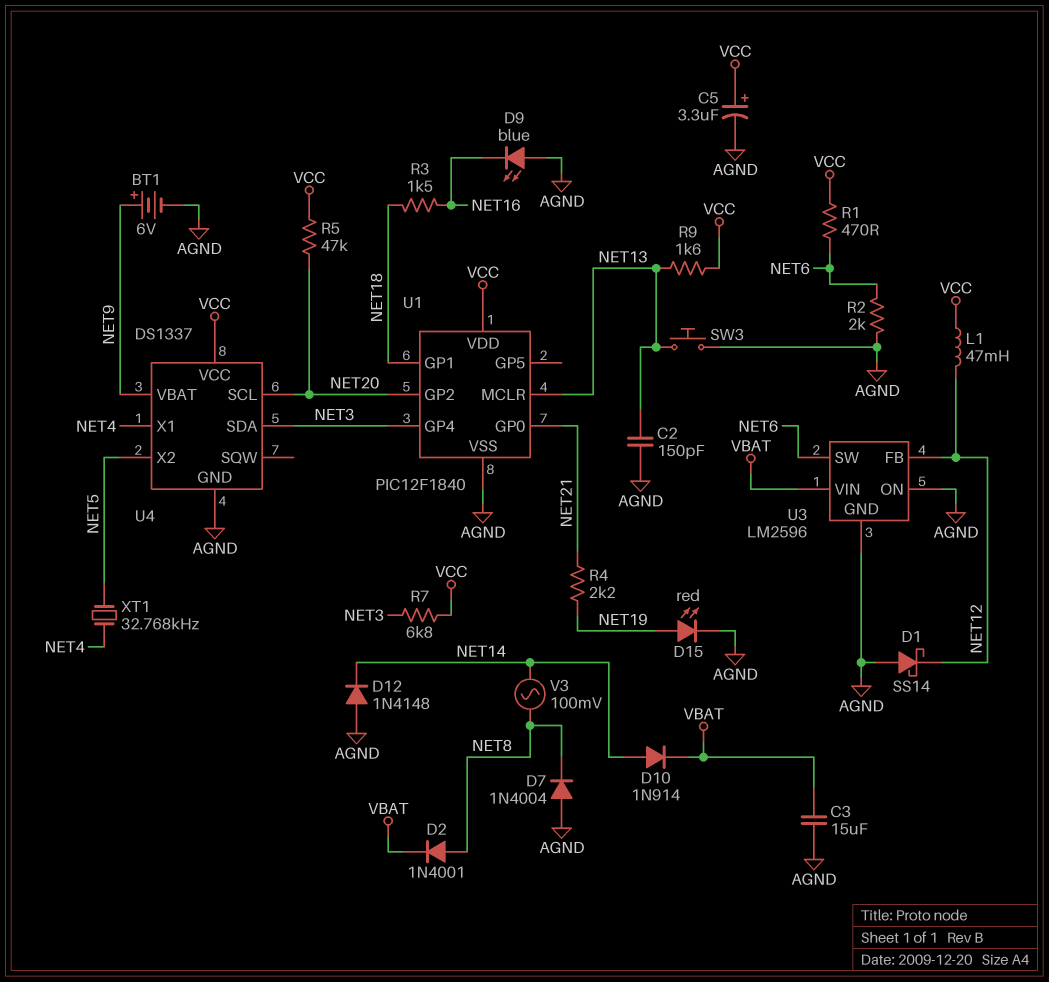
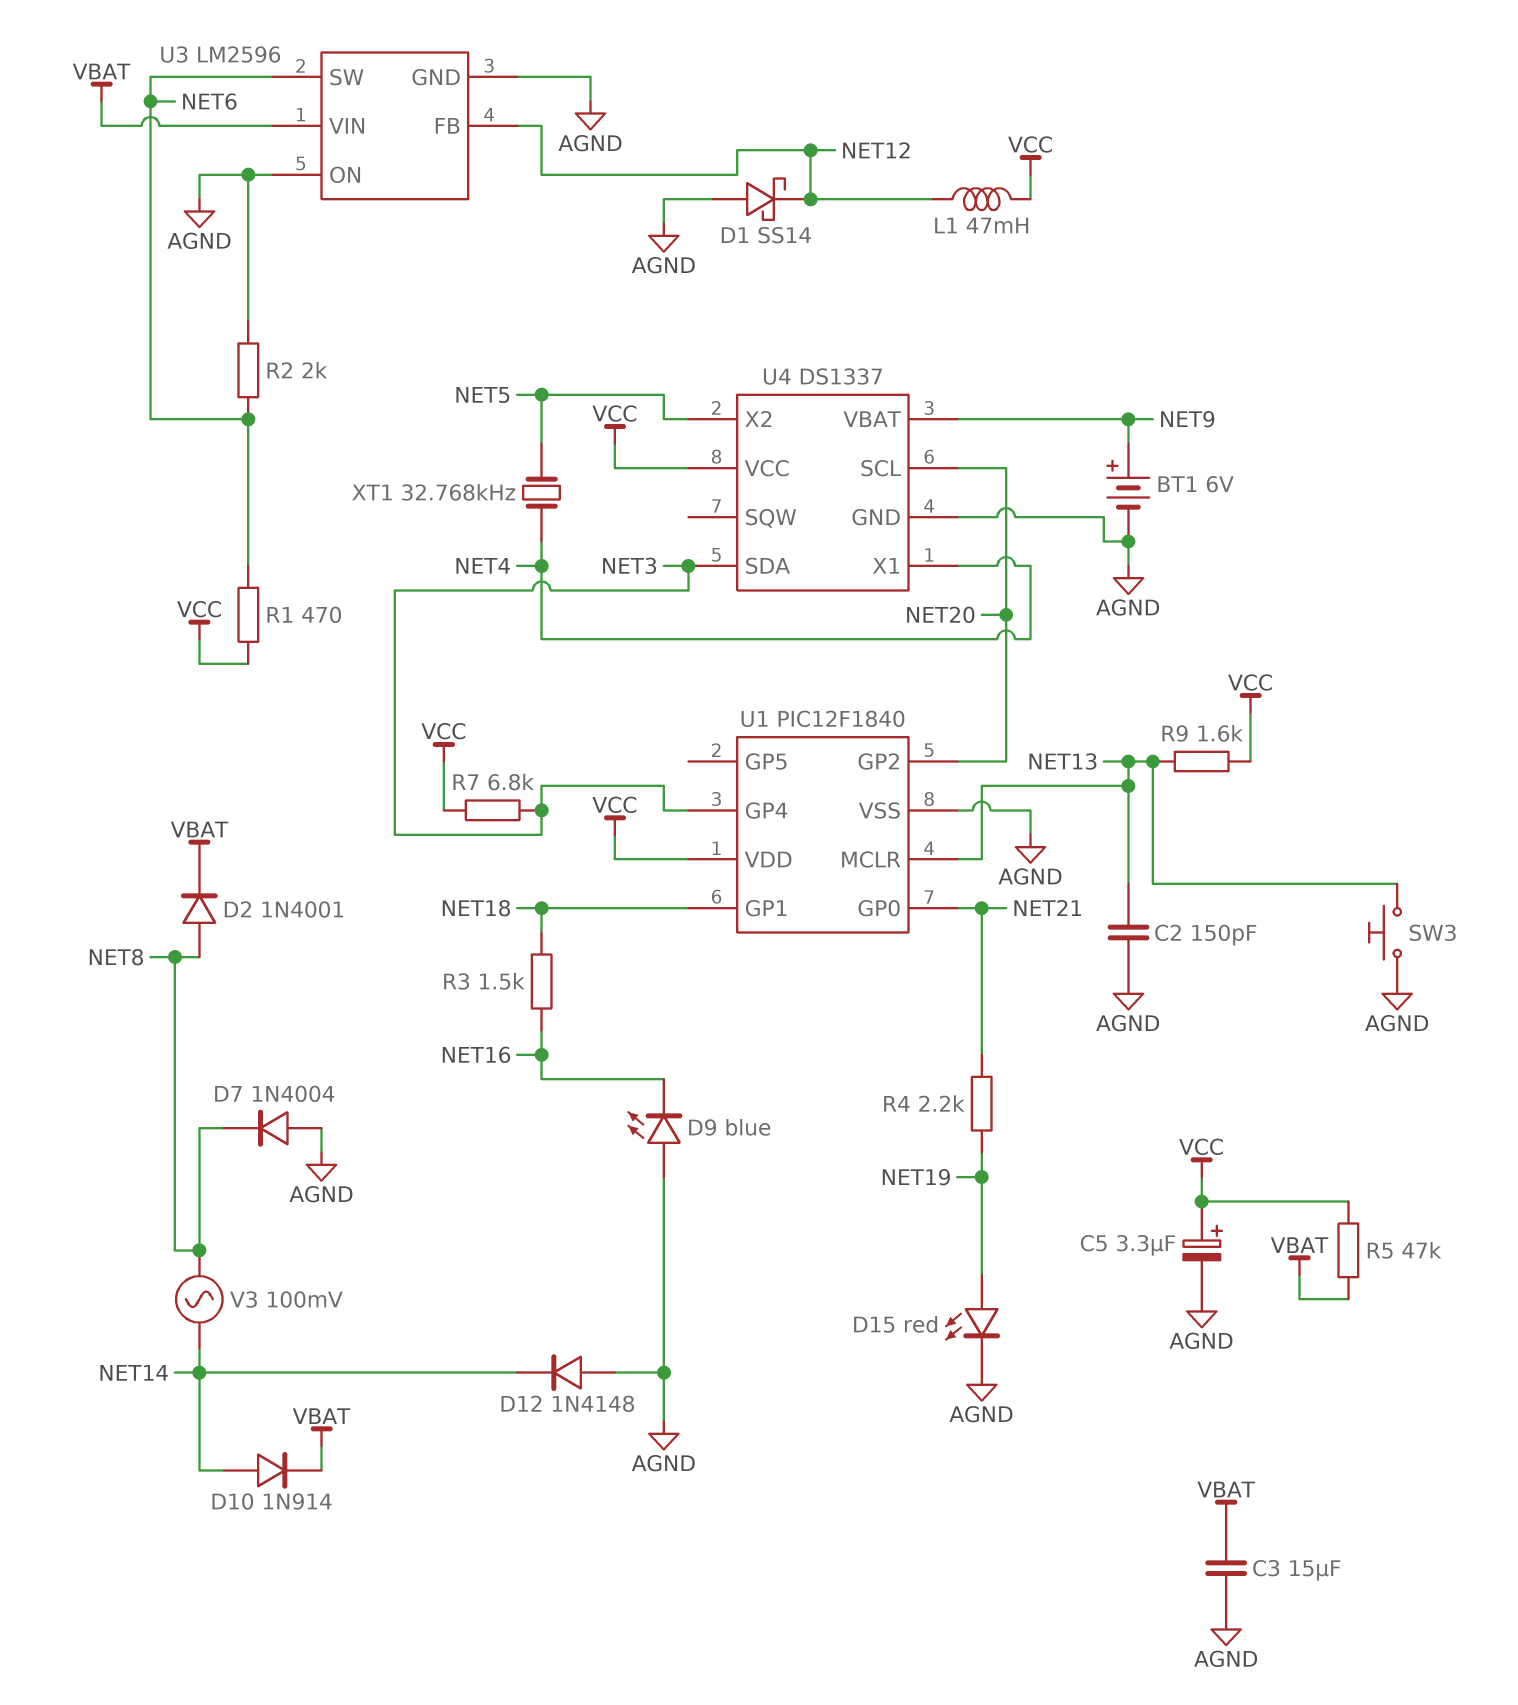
R5: 47k (NET20, VCC) -> 47k (VBAT, VCC)

